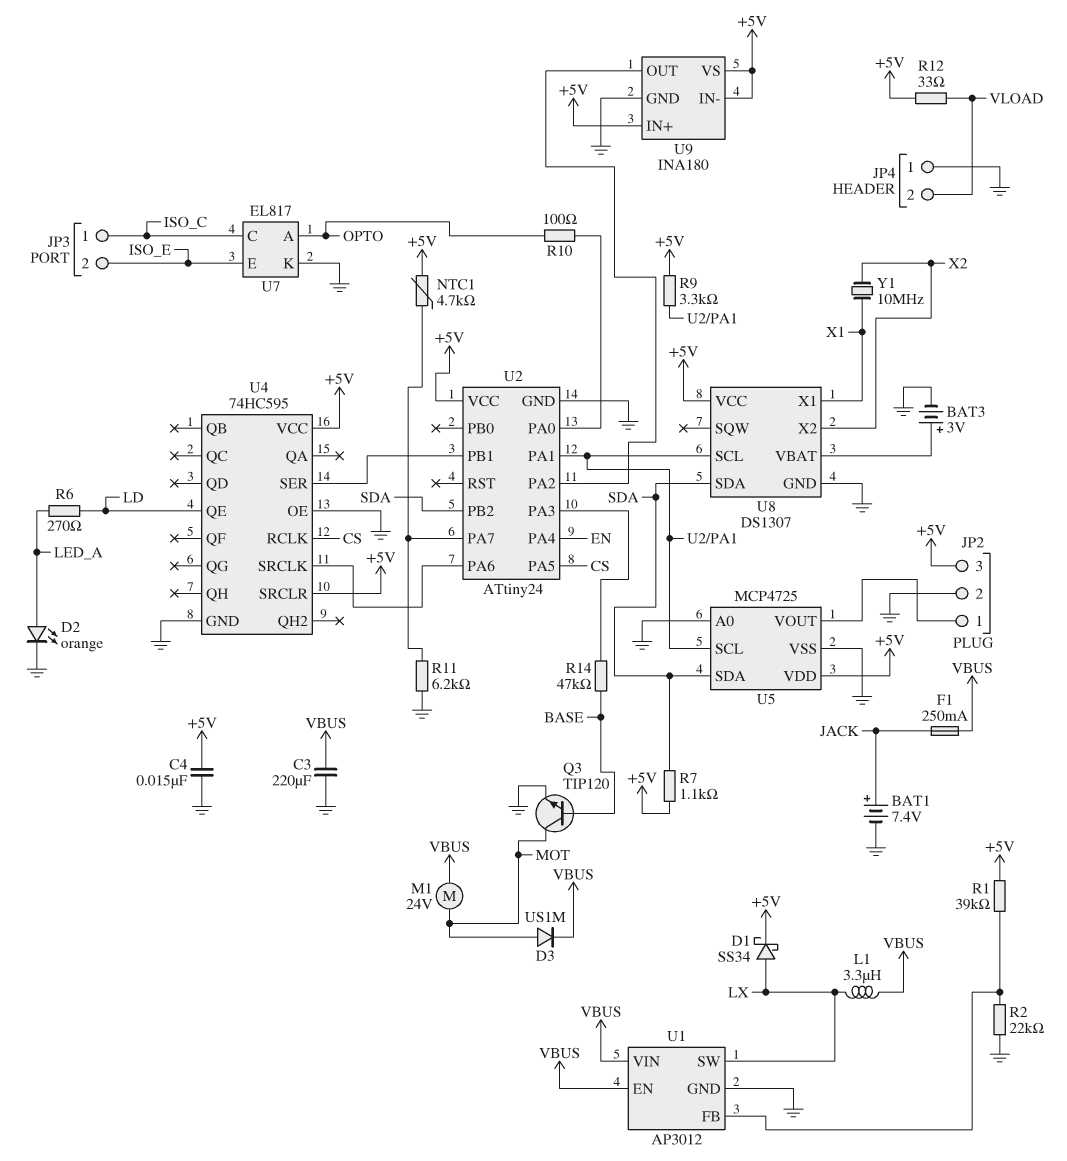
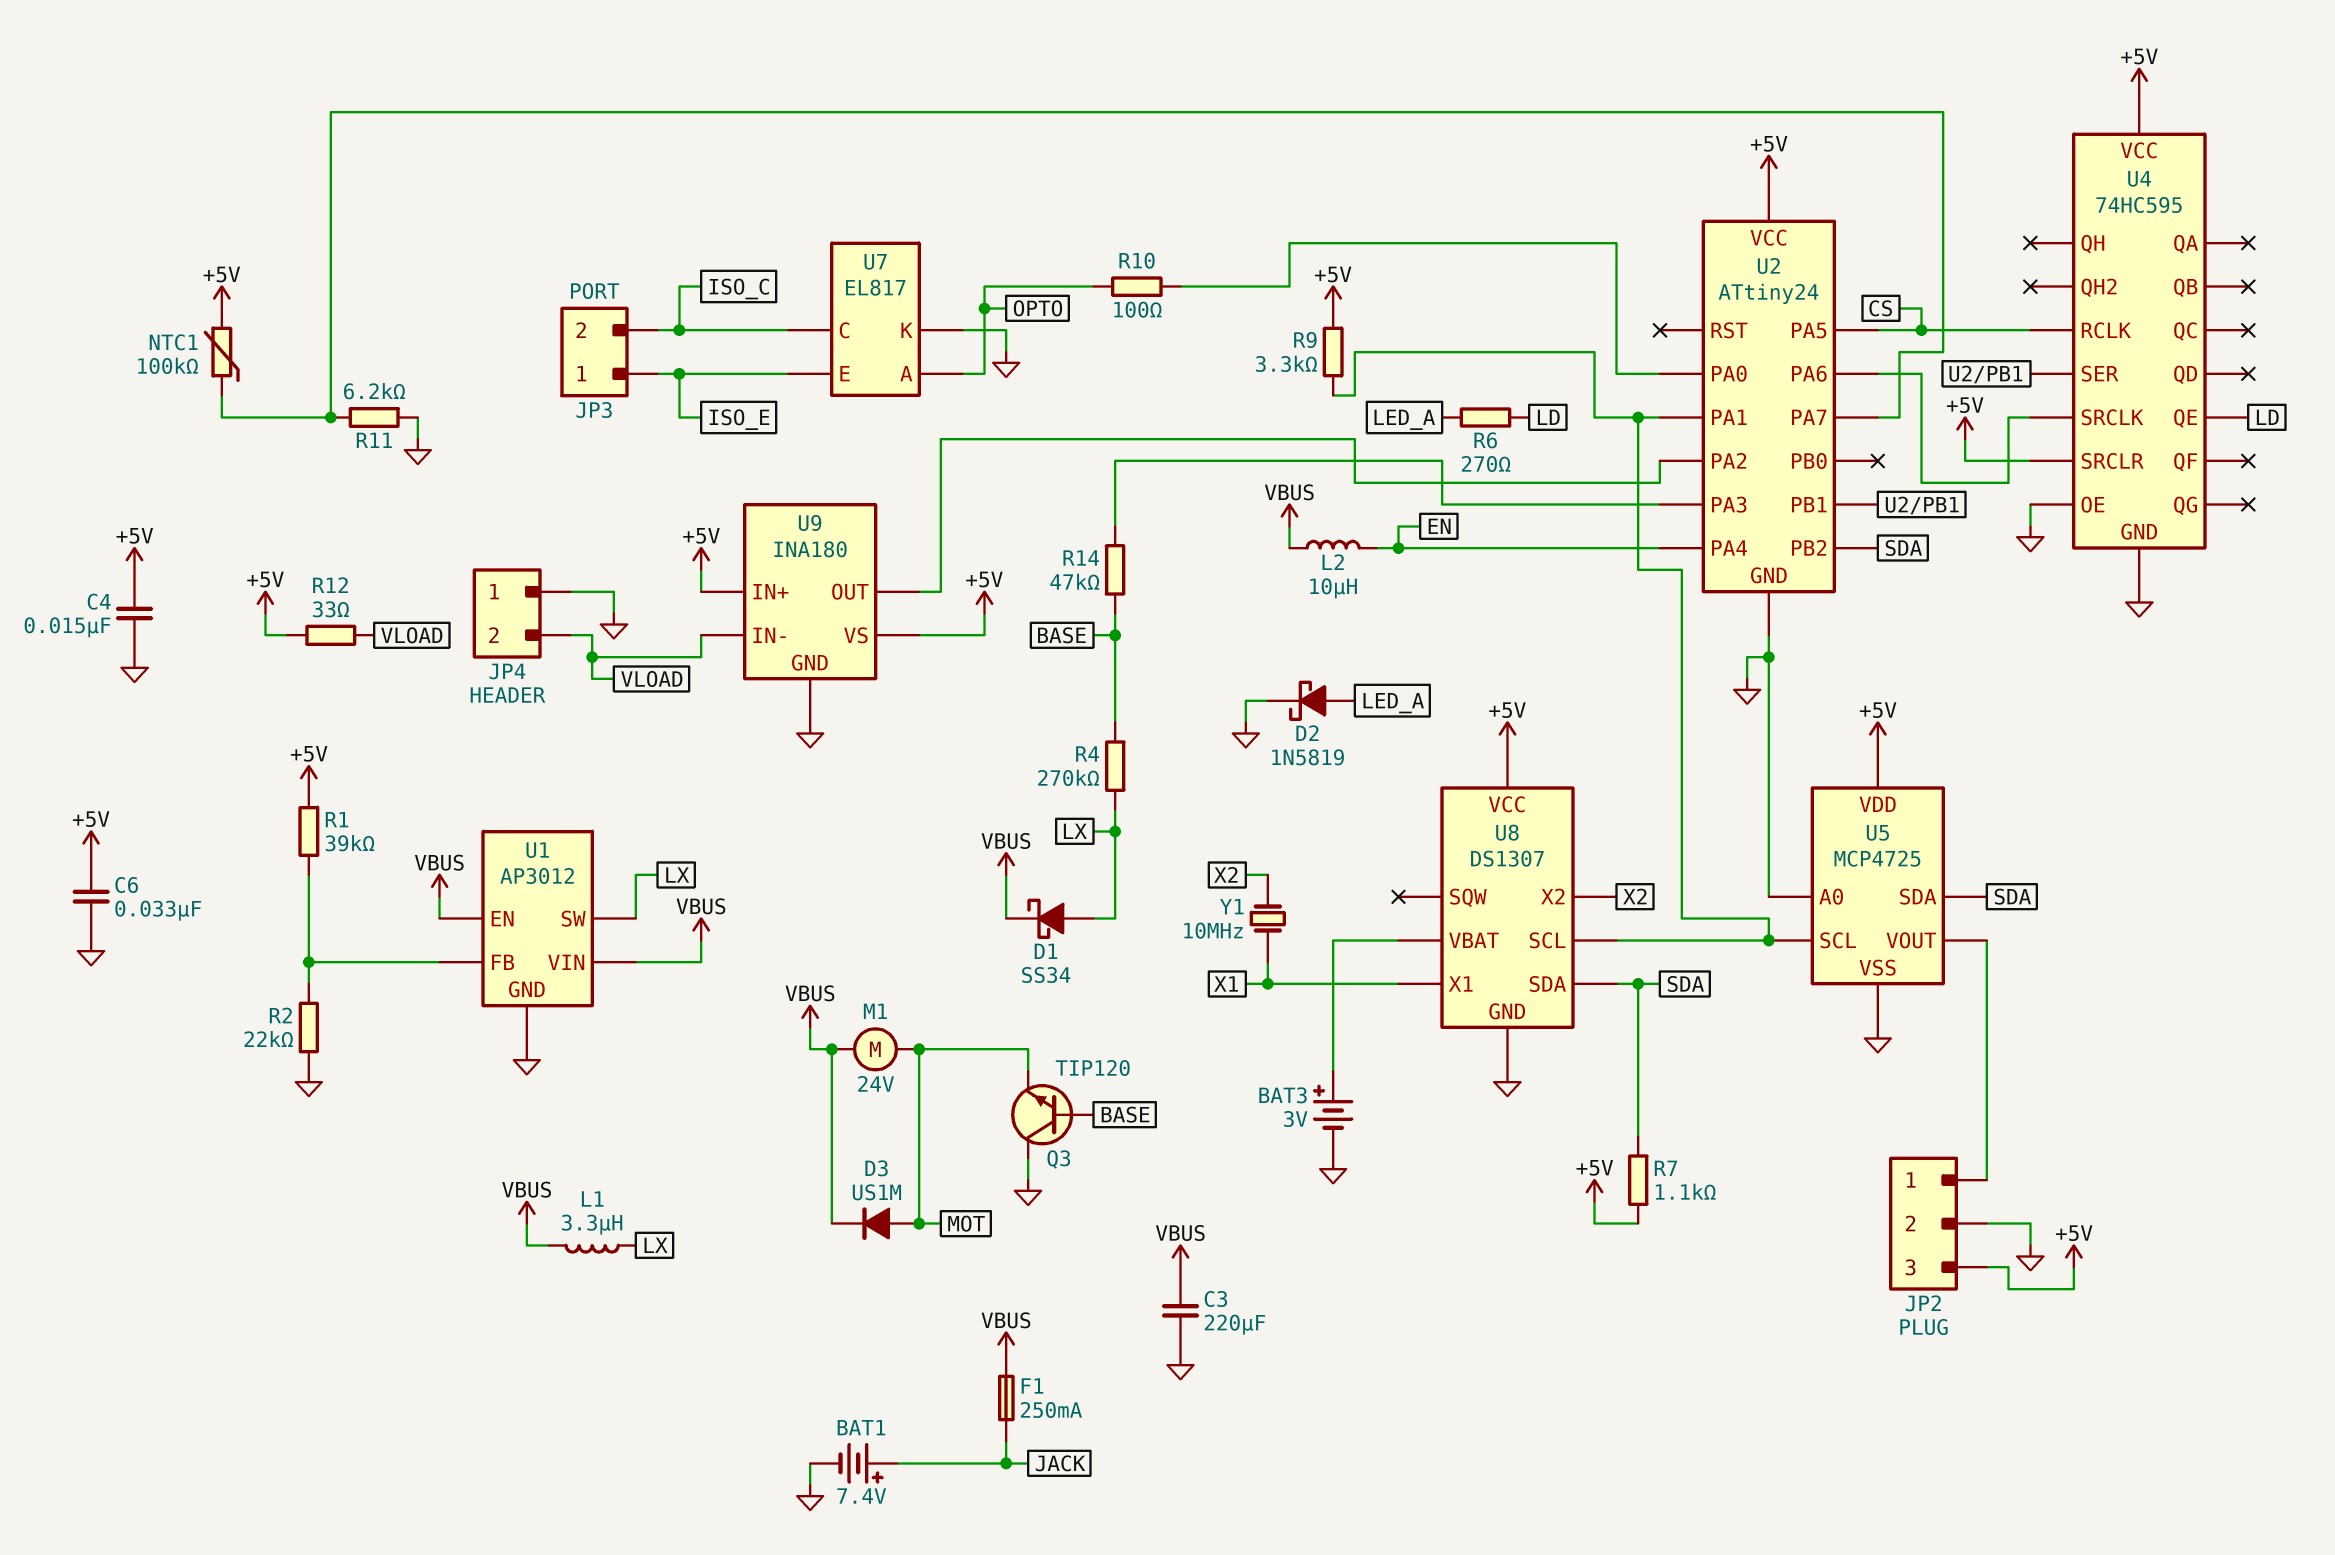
C6: none -> 33nF (+5V, GND)
D1: schottky SS34 (A LX, K +5V) -> schottky SS34 (A LX, K VBUS)
D2: LED orange (A LED_A, K GND) -> schottky 1N5819 (A LED_A, K GND)
JP3 pin 1: ISO_C -> ISO_E
JP3 pin 2: ISO_E -> ISO_C
L2: none -> 10uH (EN, VBUS)
NTC1: 4.7k (+5V, U2/PA7) -> 100k (+5V, U2/PA7)
Q3: NPN TIP120 (B BASE, C MOT, E GND) -> NPN TIP120 (B BASE, C GND, E MOT)
R4: none -> 270k (BASE, LX)
U9 pin IN-: +5V -> VLOAD

